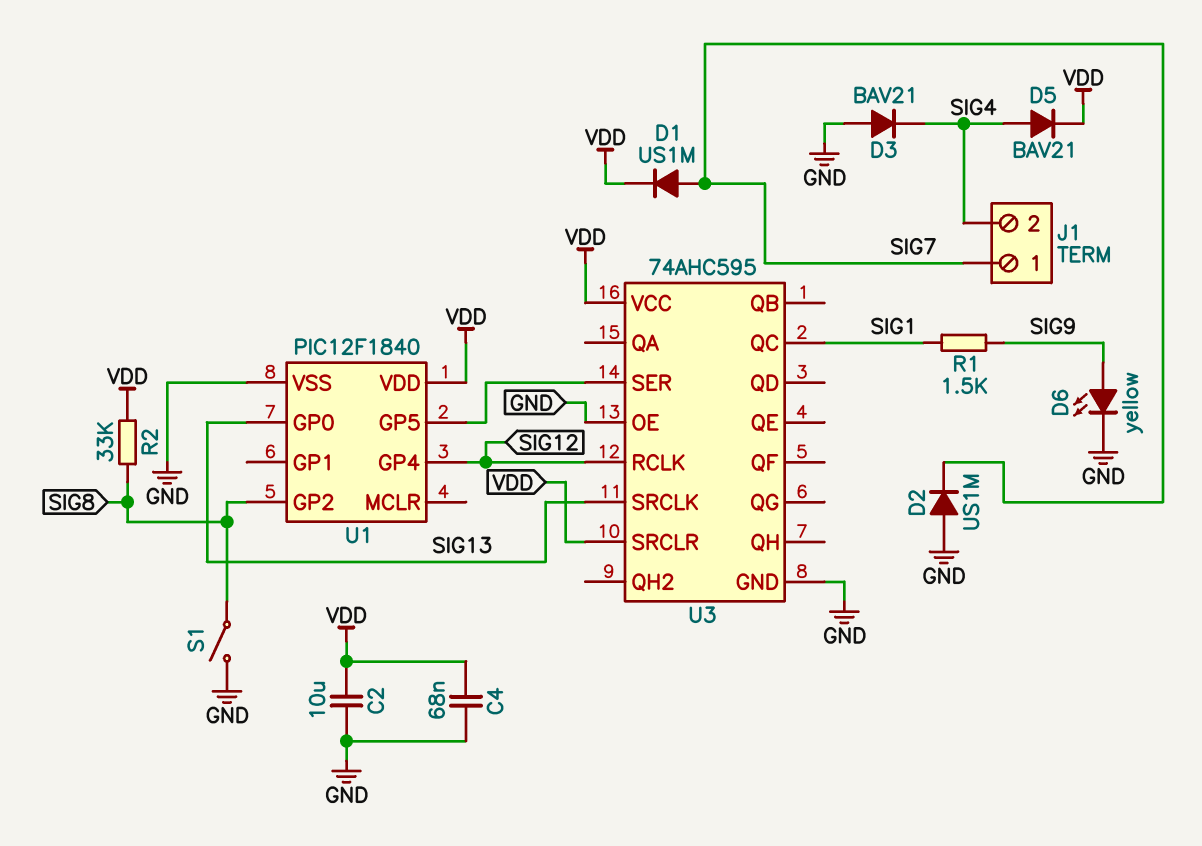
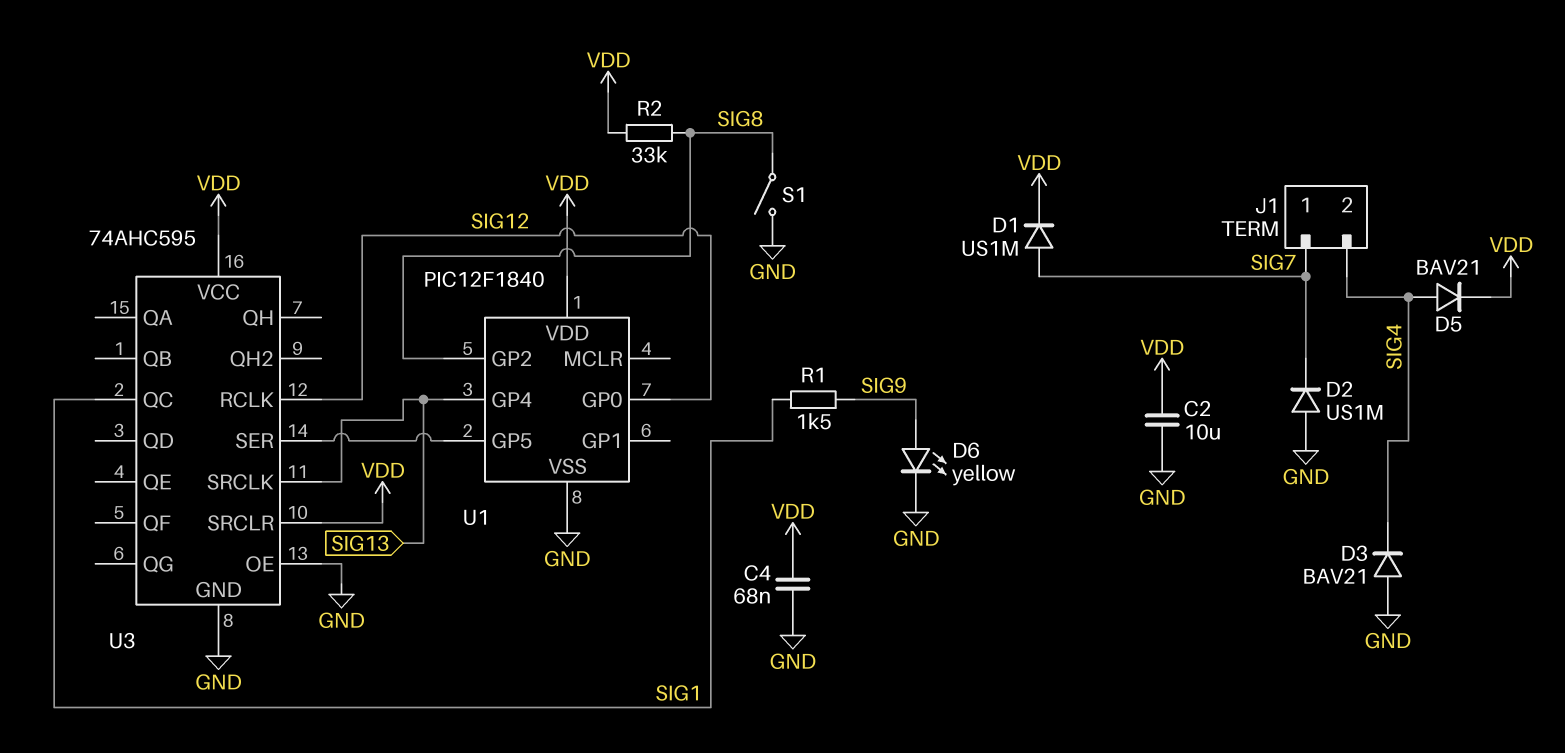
U1 pin GP0: SIG13 -> SIG12
U1 pin GP4: SIG12 -> SIG13

